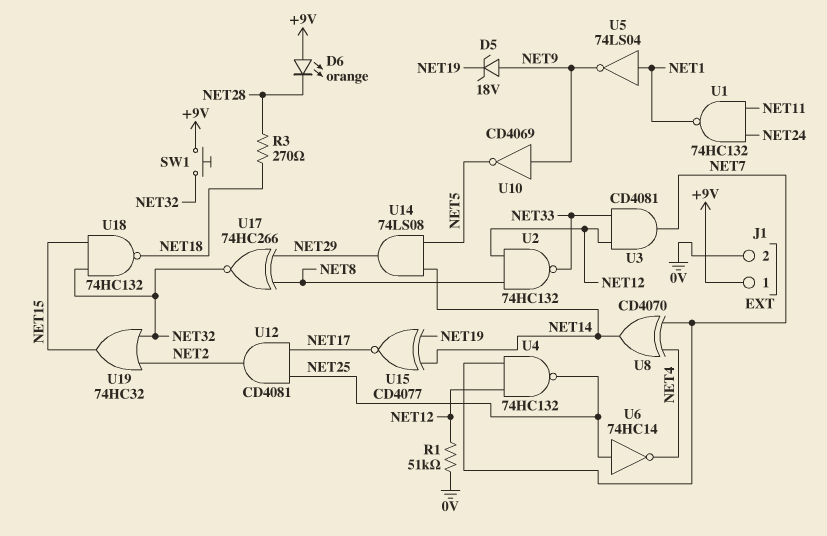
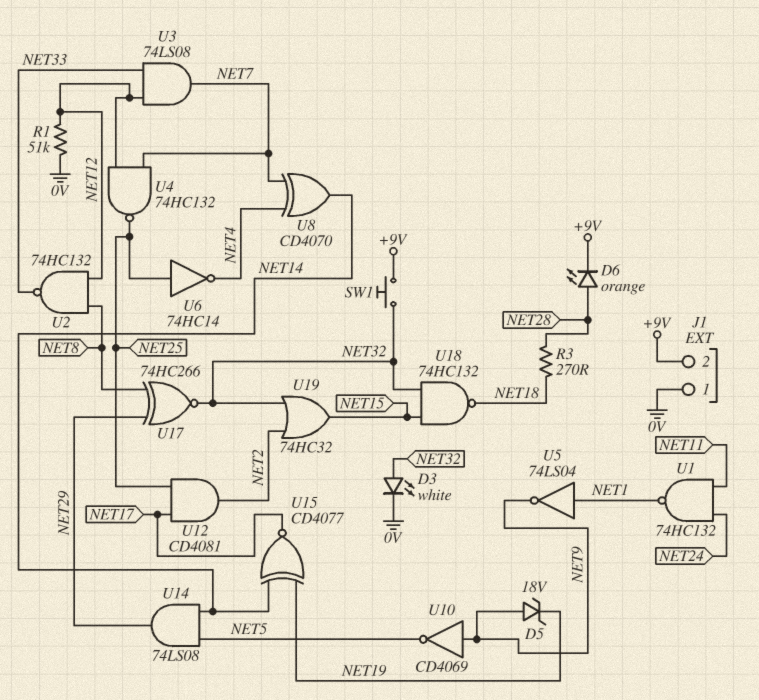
D3: none -> LED white (A NET32, K 0V)
D6: LED orange (A +9V, K NET28) -> LED orange (A NET28, K +9V)
J1 pin 1: +9V -> 0V
J1 pin 2: 0V -> +9V
U3: AND CD4081 (in NET12, in NET33, out NET7) -> AND 74LS08 (in NET12, in NET33, out NET7)

